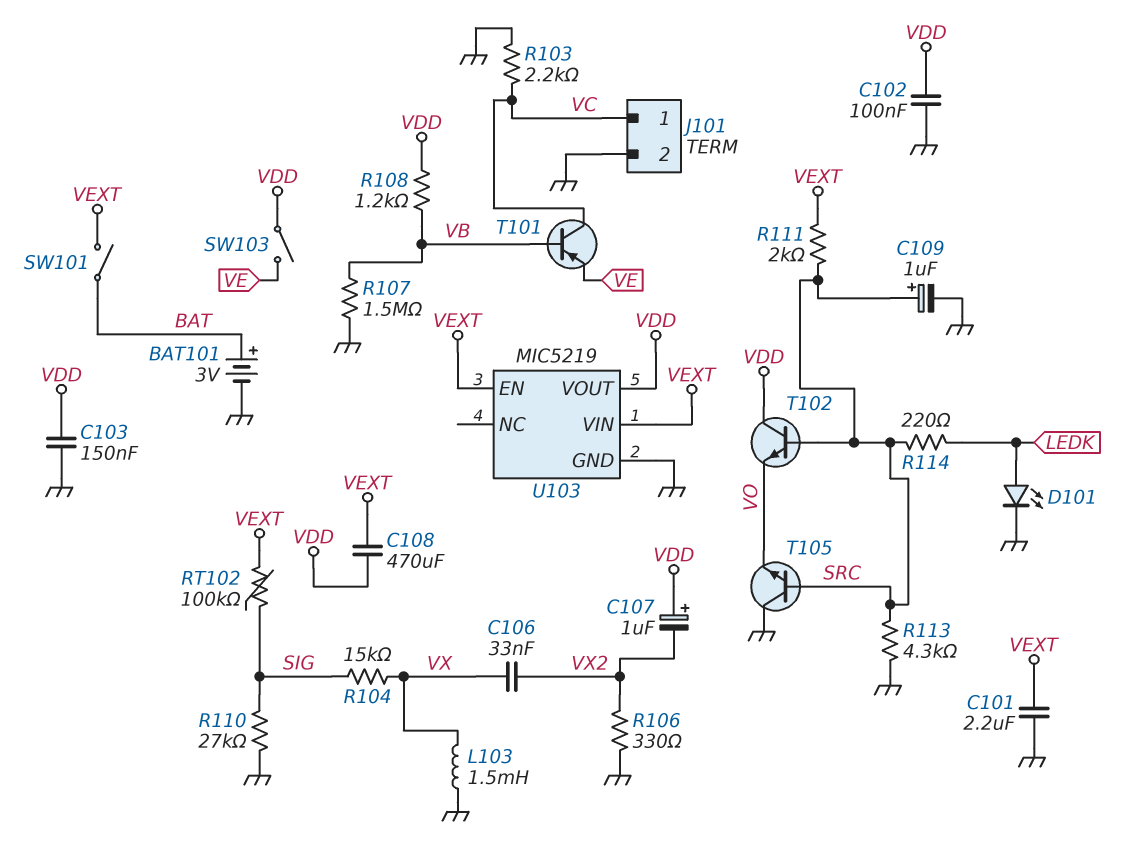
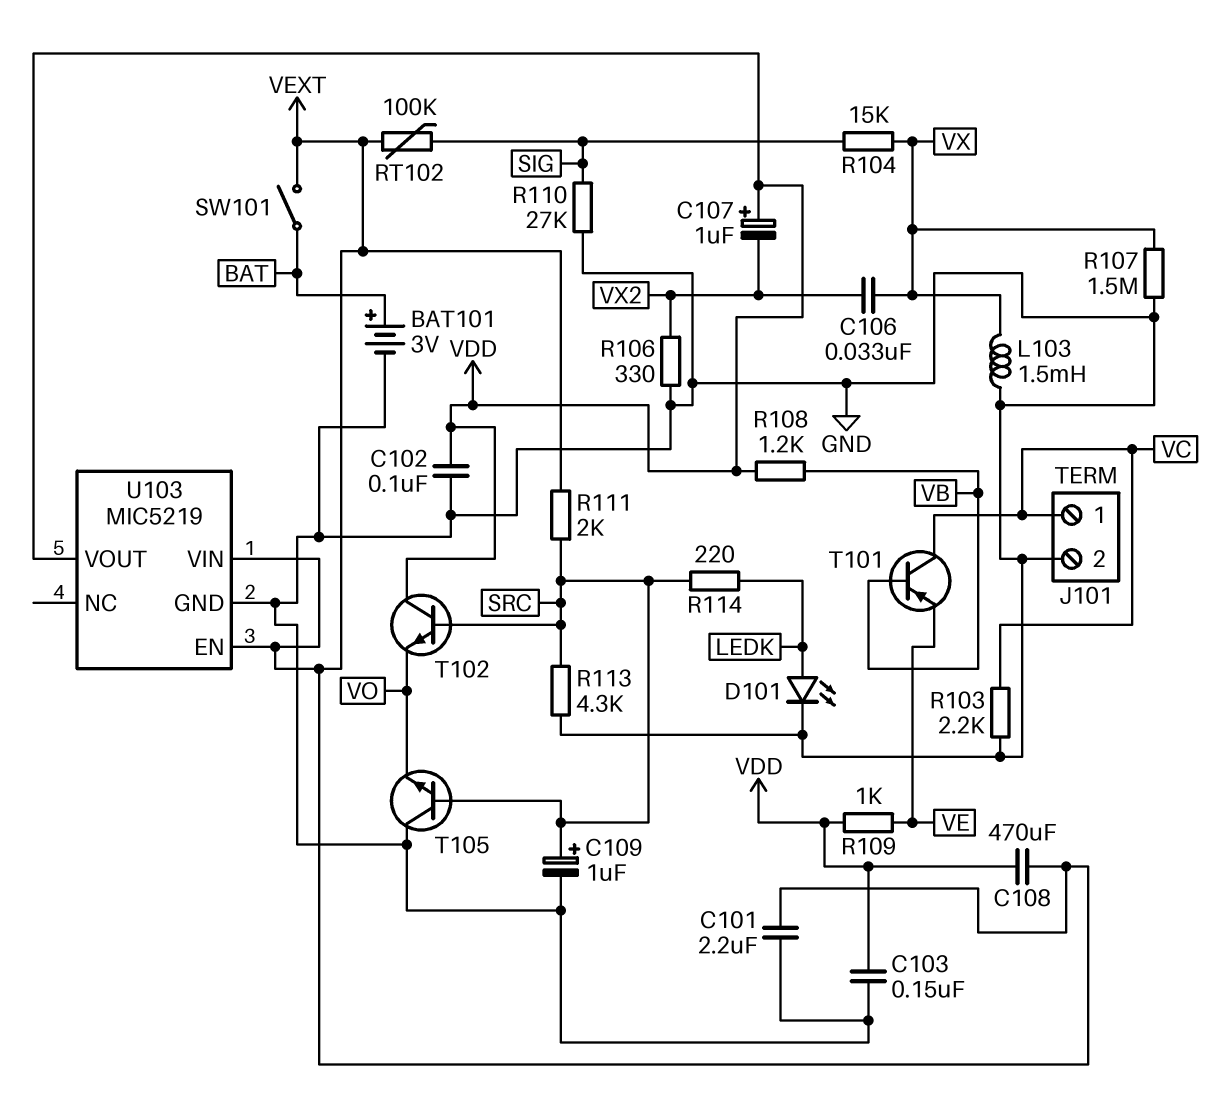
R107: 1.5M (GND, VB) -> 1.5M (GND, VX)
R109: none -> 1k (VDD, VE)
SW103: switch (VDD, VE) -> none

